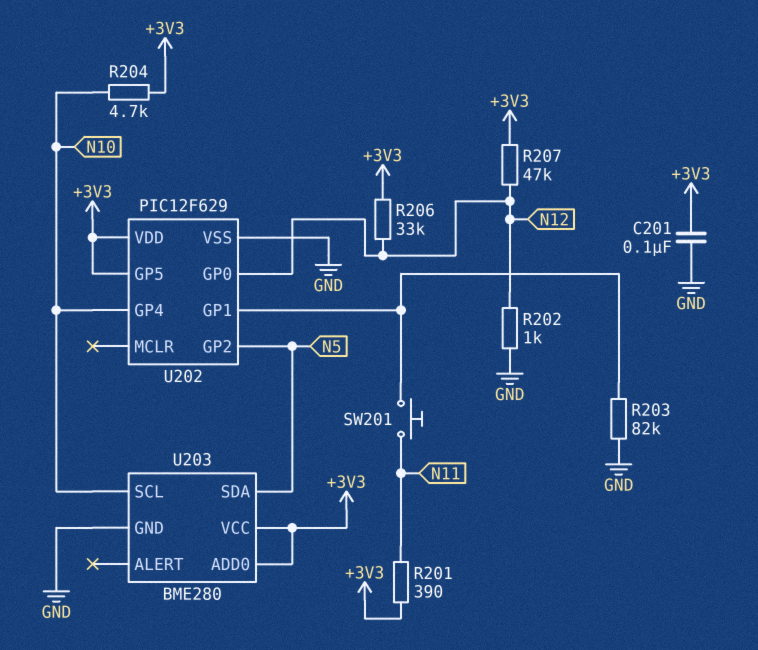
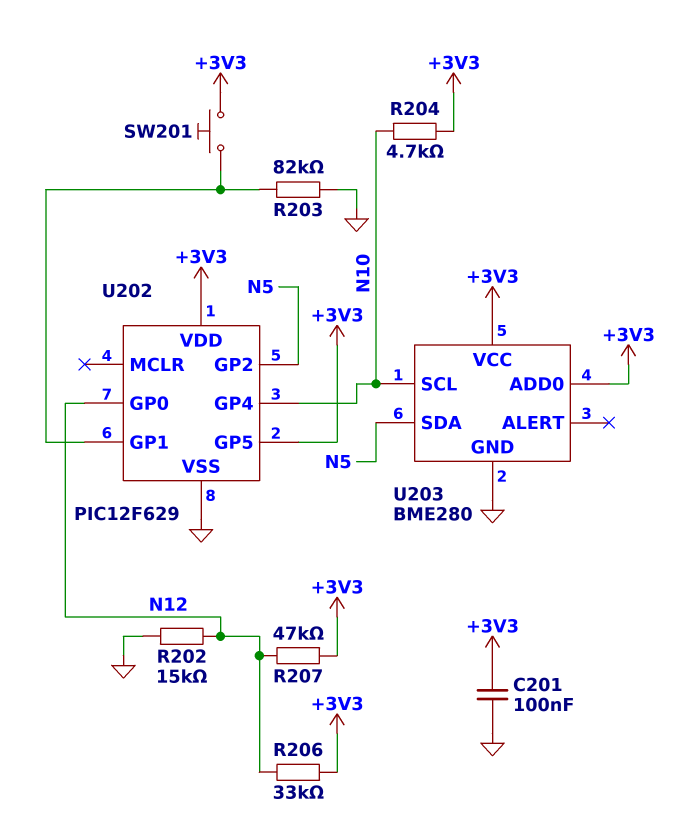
R201: 390 (+3V3, N11) -> none
R202: 1k (GND, N12) -> 15k (GND, N12)
SW201: button (N11, U202/GP1) -> button (+3V3, U202/GP1)

